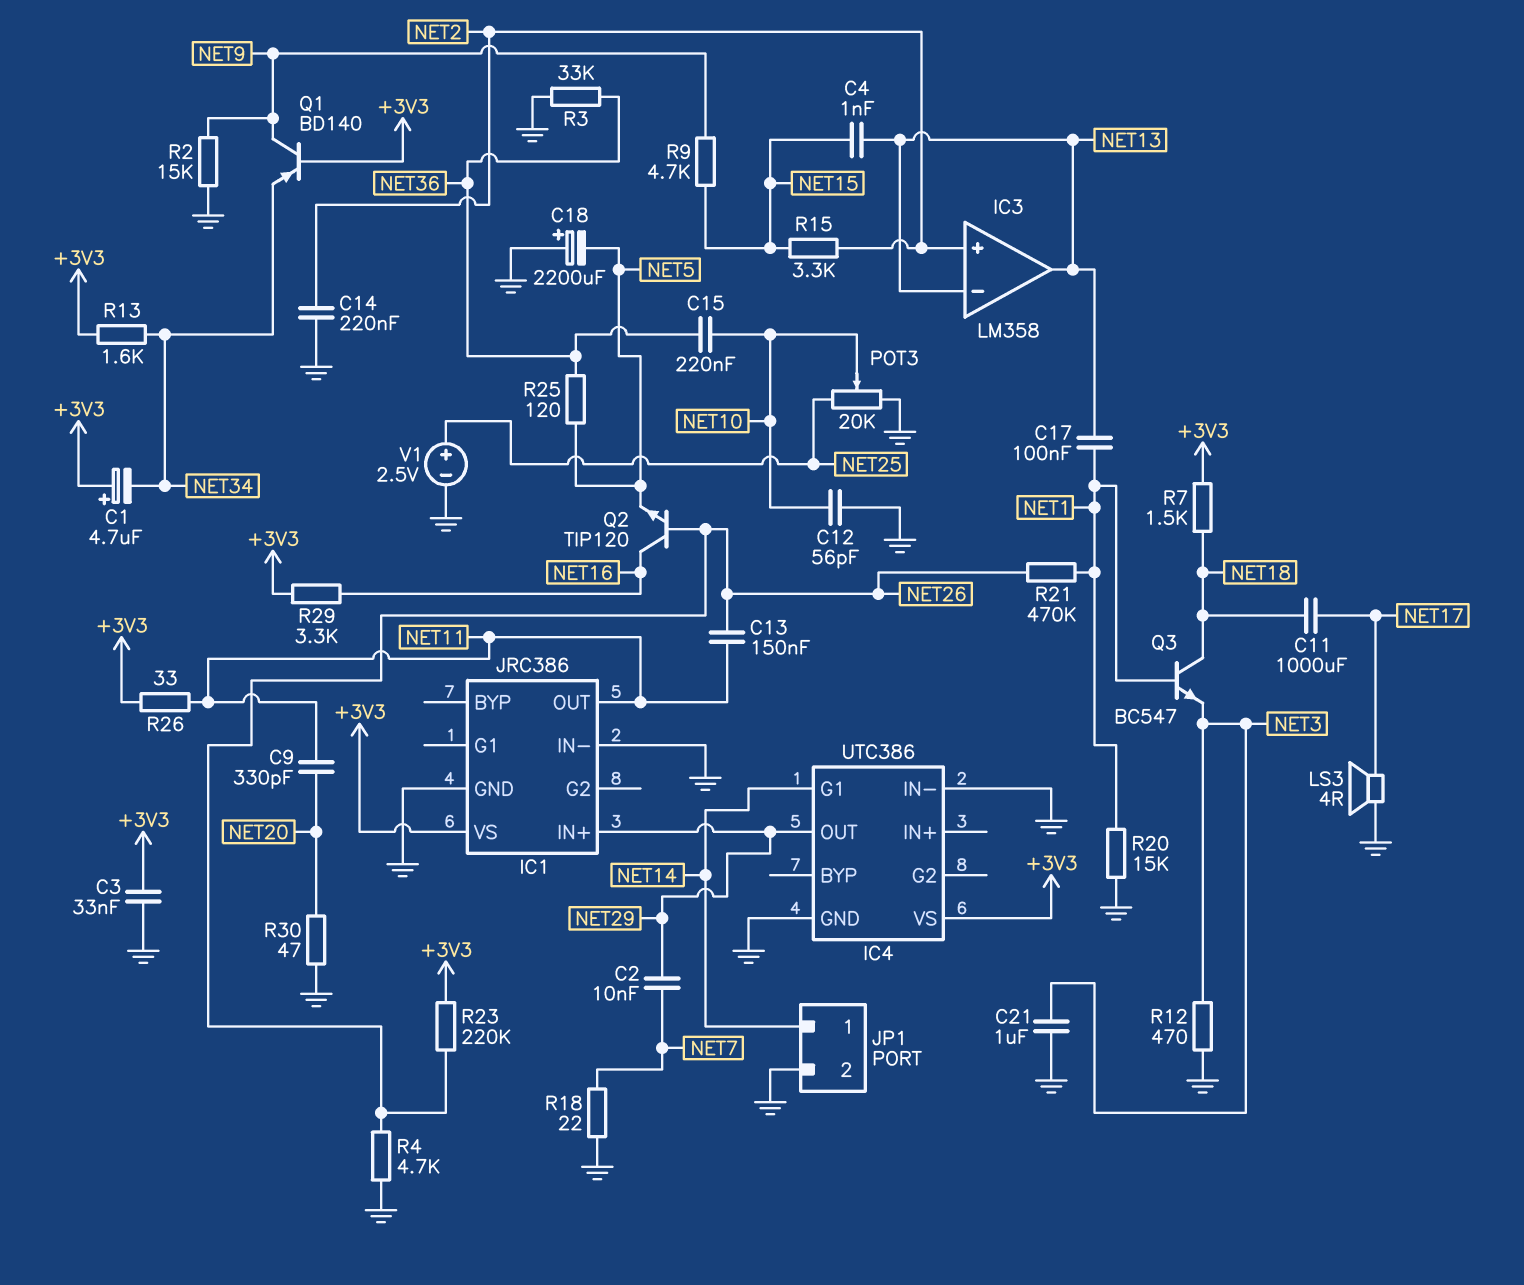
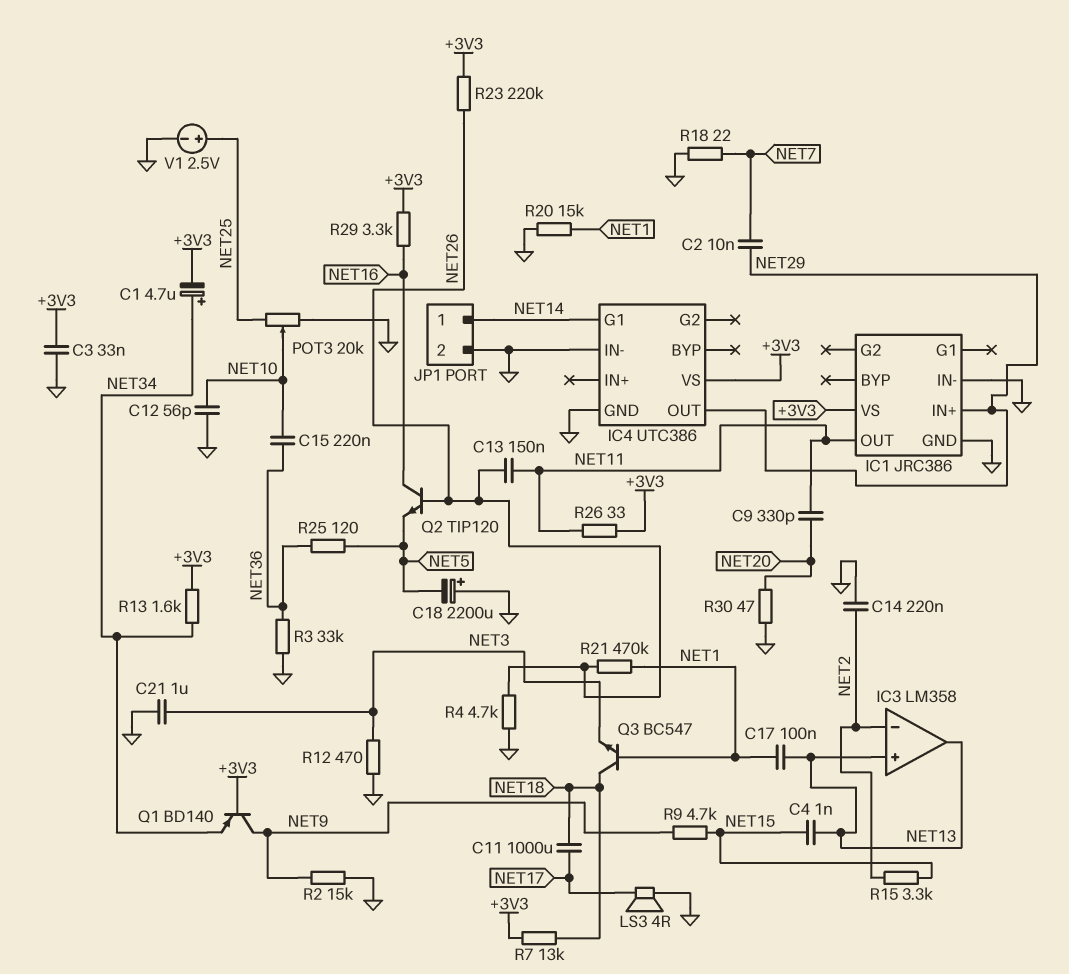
C1: 4.7uF (plus +3V3, minus NET34) -> 4.7uF (plus NET34, minus +3V3)
IC3 pin in+: NET2 -> NET13
IC3 pin in-: NET13 -> NET2
R7: 1.5k (+3V3, NET18) -> 13k (+3V3, NET18)

